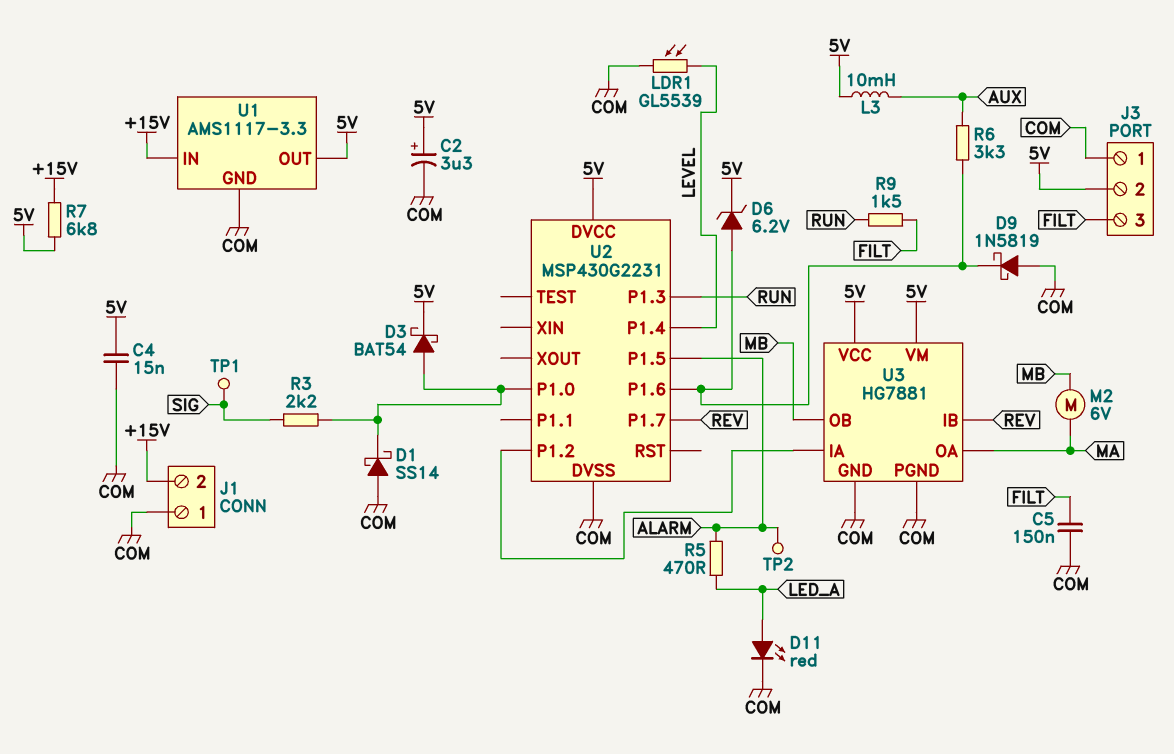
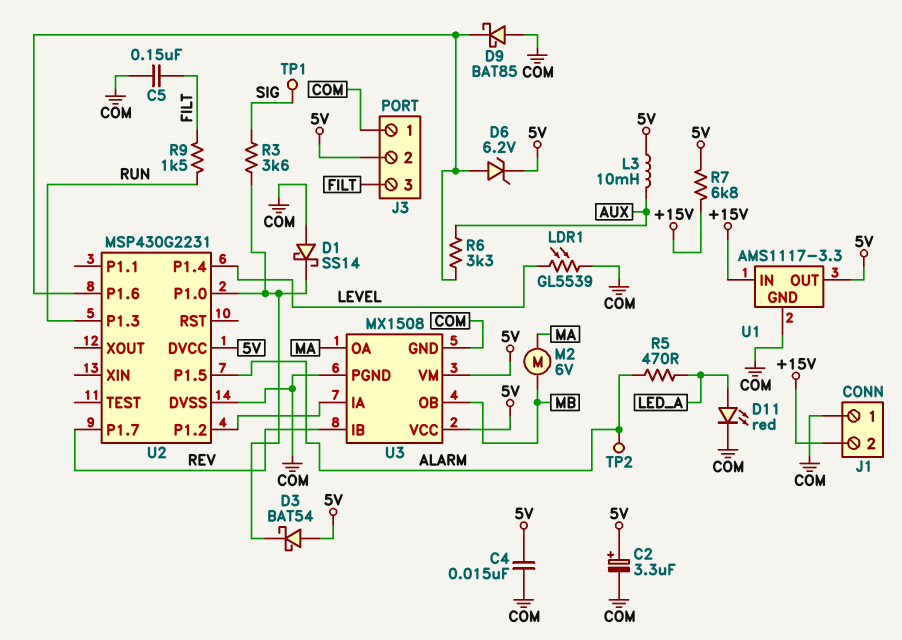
D3: schottky BAT54 (A U2/P1.0, K 5V) -> schottky BAT54 (A 5V, K U2/P1.0)
D9: schottky 1N5819 (A COM, K U2/P1.6) -> schottky BAT85 (A COM, K U2/P1.6)
R3: 2.2k (SIG, U2/P1.0) -> 3.6k (SIG, U2/P1.0)
U3: HG7881 -> MX1508

